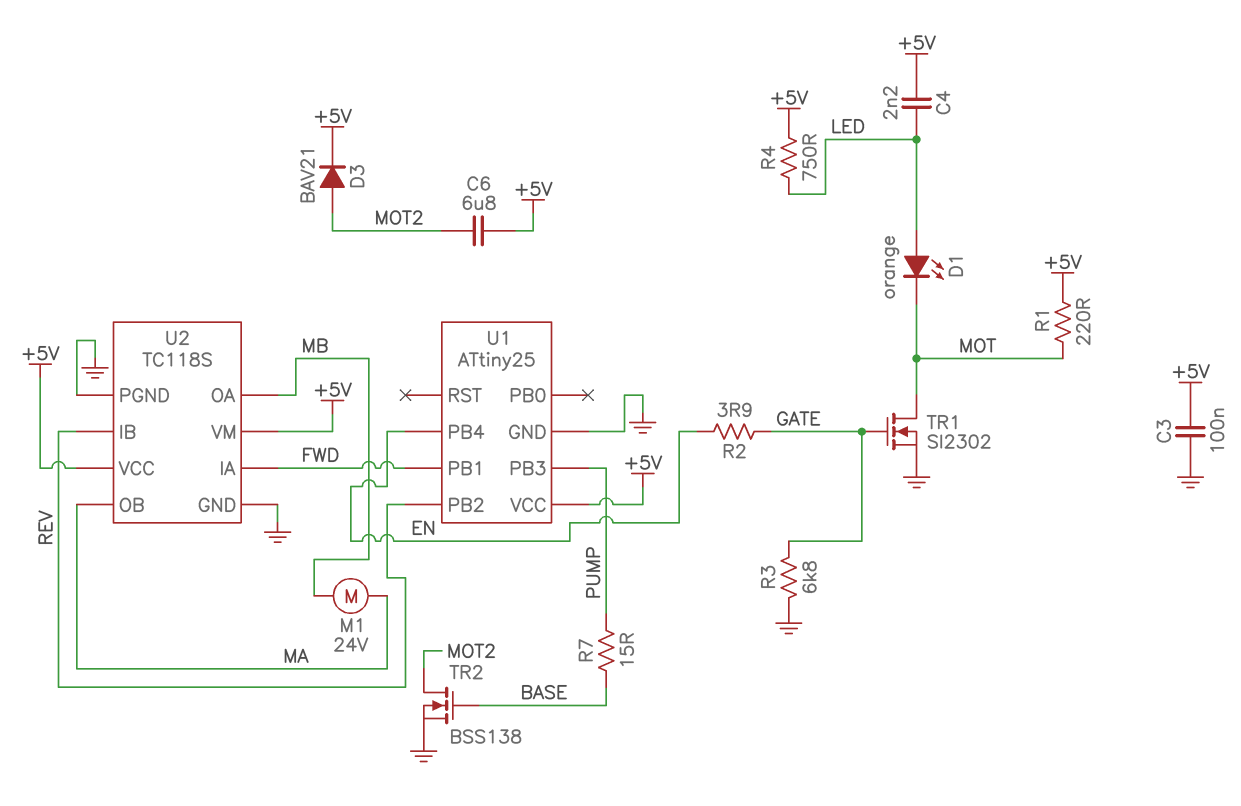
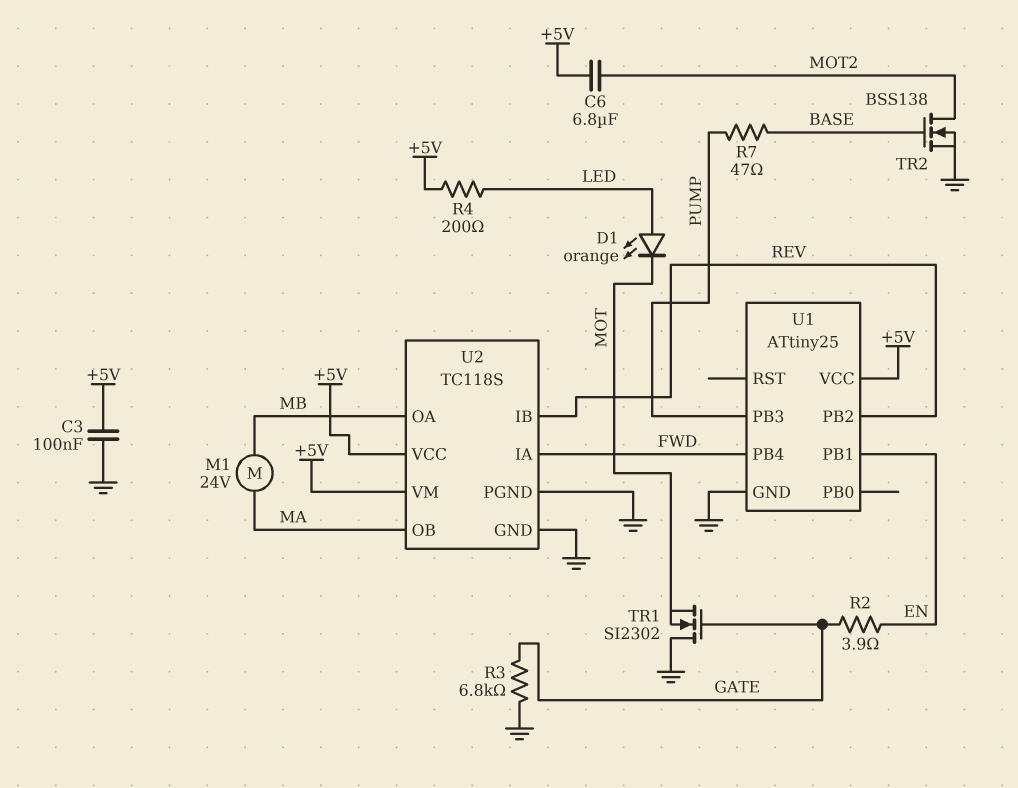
C4: 2.2nF (+5V, LED) -> none
D3: diode BAV21 (A MOT2, K +5V) -> none
R1: 220 (+5V, MOT) -> none
R4: 750 (+5V, LED) -> 200 (+5V, LED)
R7: 15 (BASE, PUMP) -> 47 (BASE, PUMP)
TR1: NMOS SI2302 (G GATE, D MOT, S GND) -> NMOS SI2302 (G GATE, D GND, S MOT)
U1 pin PB1: FWD -> EN
U1 pin PB4: EN -> FWD

